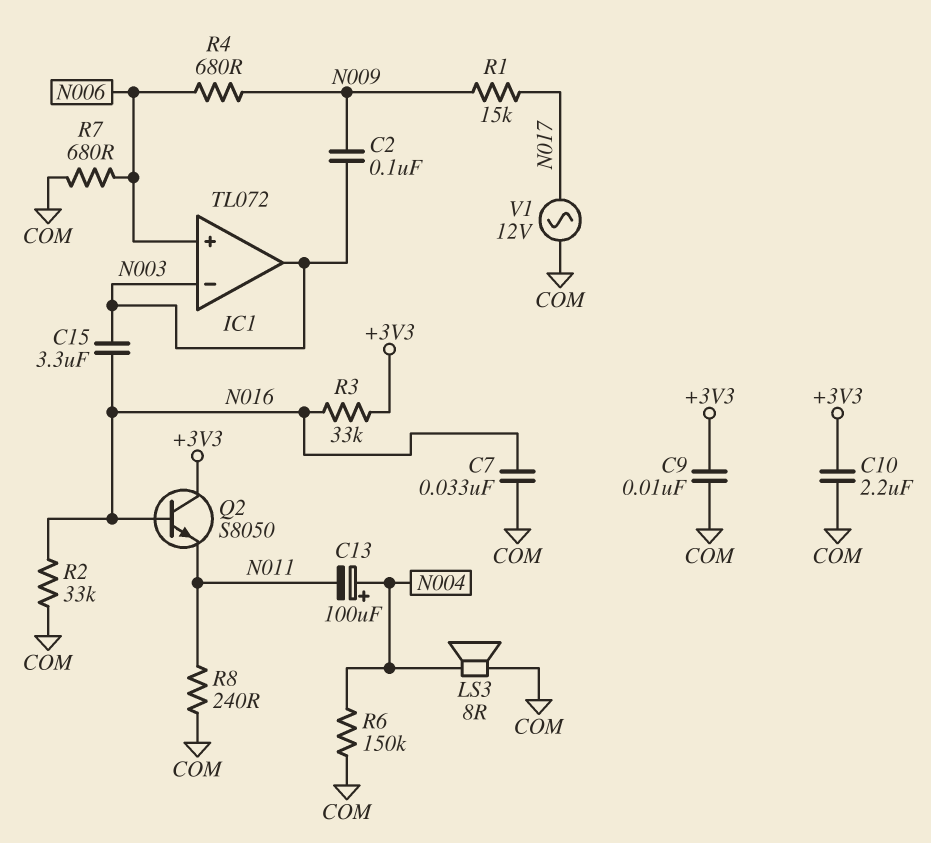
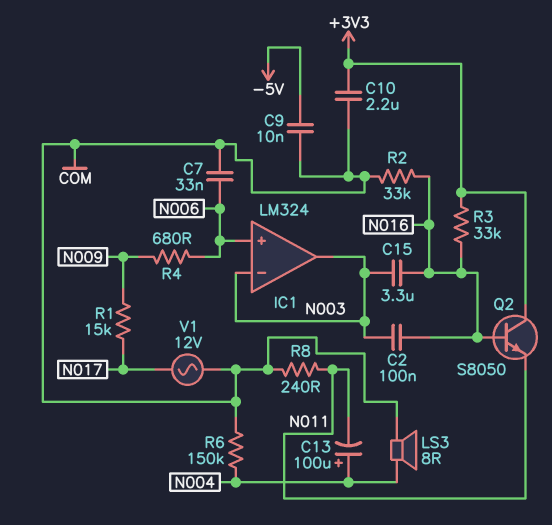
C2: 100nF (N003, N009) -> 100nF (N003, N016)
C7: 33nF (COM, N016) -> 33nF (COM, N006)
C9: 10nF (+3V3, COM) -> 10nF (-5V, COM)
IC1: TL072 -> LM324
R7: 680 (COM, N006) -> none

